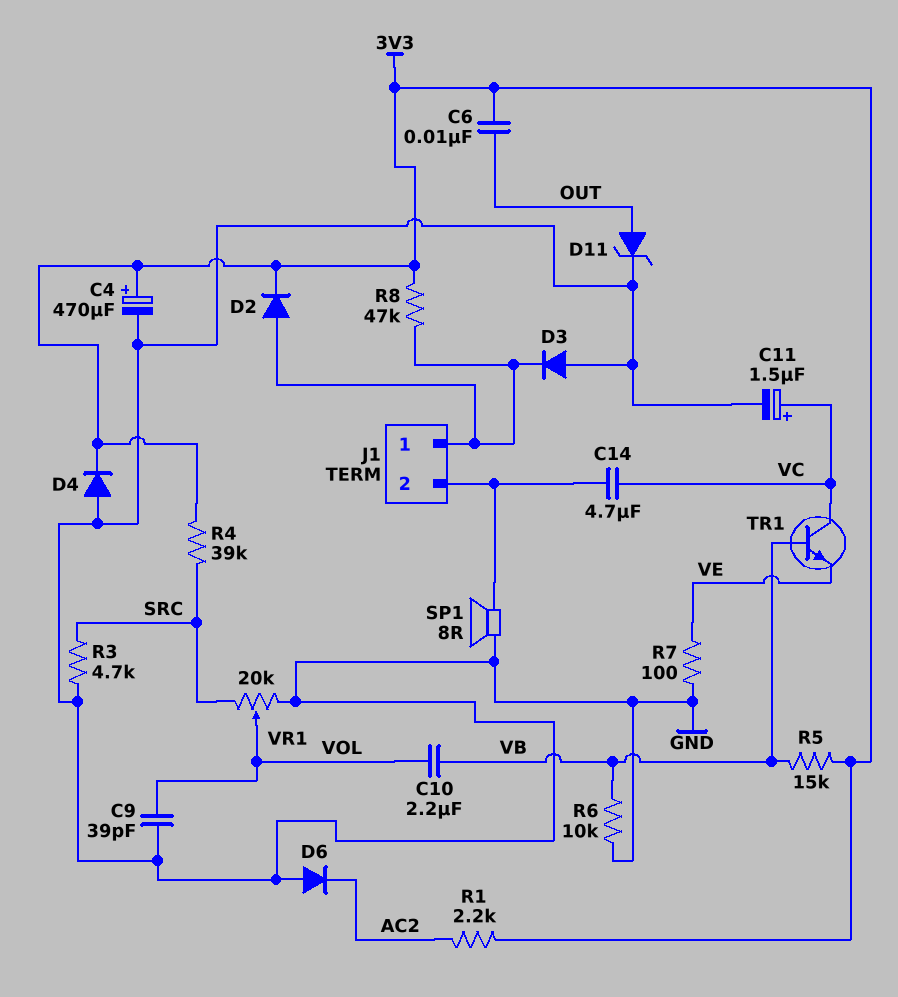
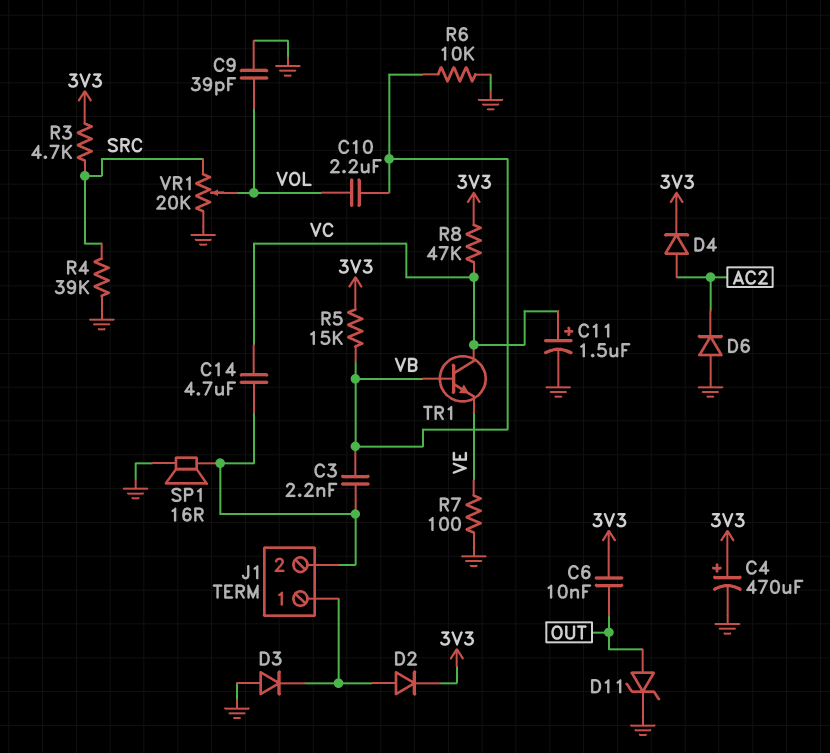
C3: none -> 2.2nF (J1/2, VB)
D4: diode (A GND, K 3V3) -> diode (A AC2, K 3V3)
R1: 2.2k (3V3, AC2) -> none
R3: 4.7k (GND, SRC) -> 4.7k (3V3, SRC)
R4: 39k (3V3, SRC) -> 39k (GND, SRC)
R8: 47k (3V3, J1/1) -> 47k (3V3, VC)
SP1: speaker 8R (GND, J1/2) -> speaker 16R (GND, J1/2)

